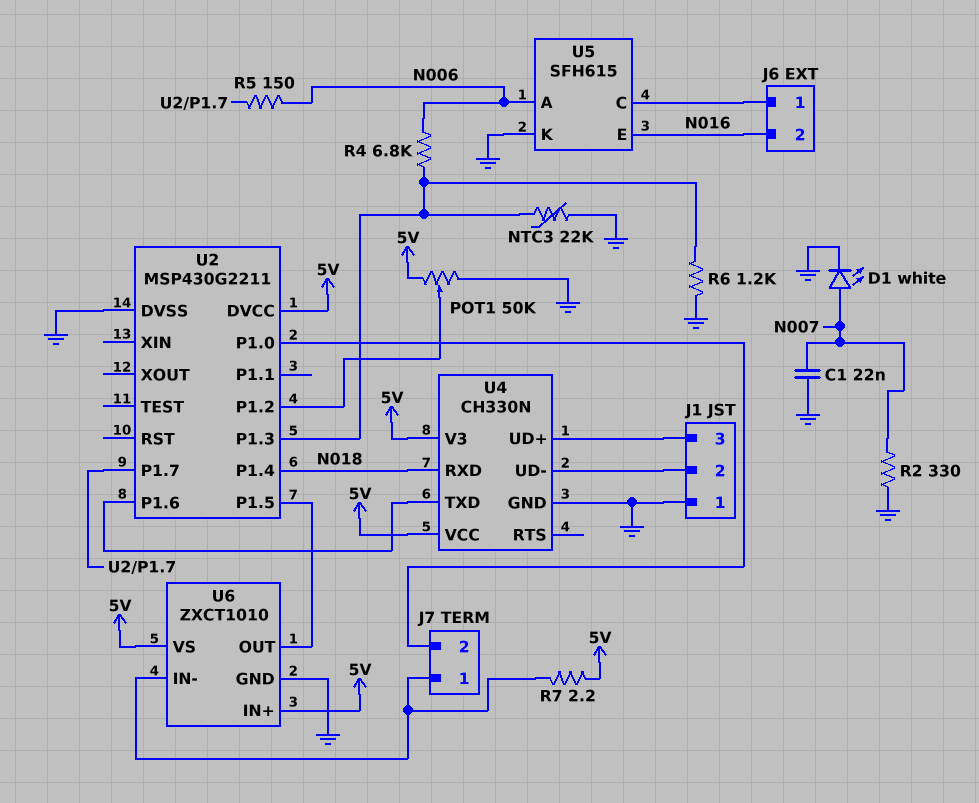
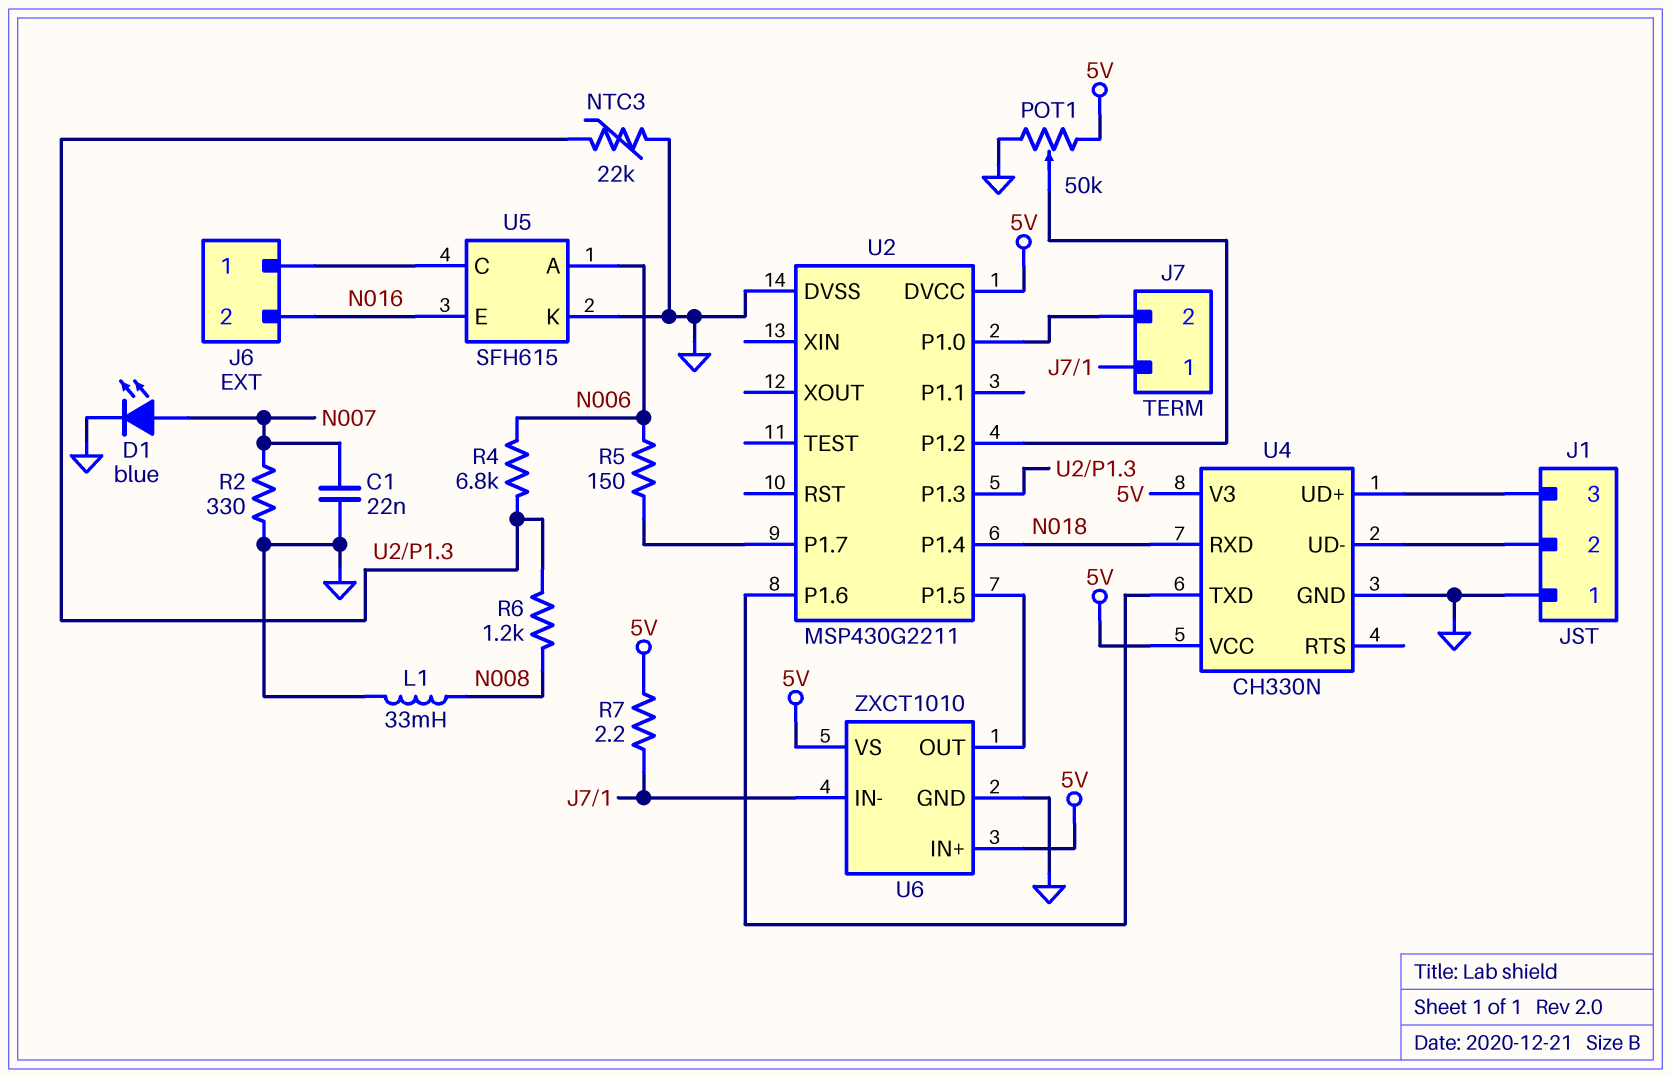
D1: LED white (A N007, K GND) -> LED blue (A N007, K GND)
L1: none -> 33mH (GND, N008)
R6: 1.2k (GND, U2/P1.3) -> 1.2k (N008, U2/P1.3)

